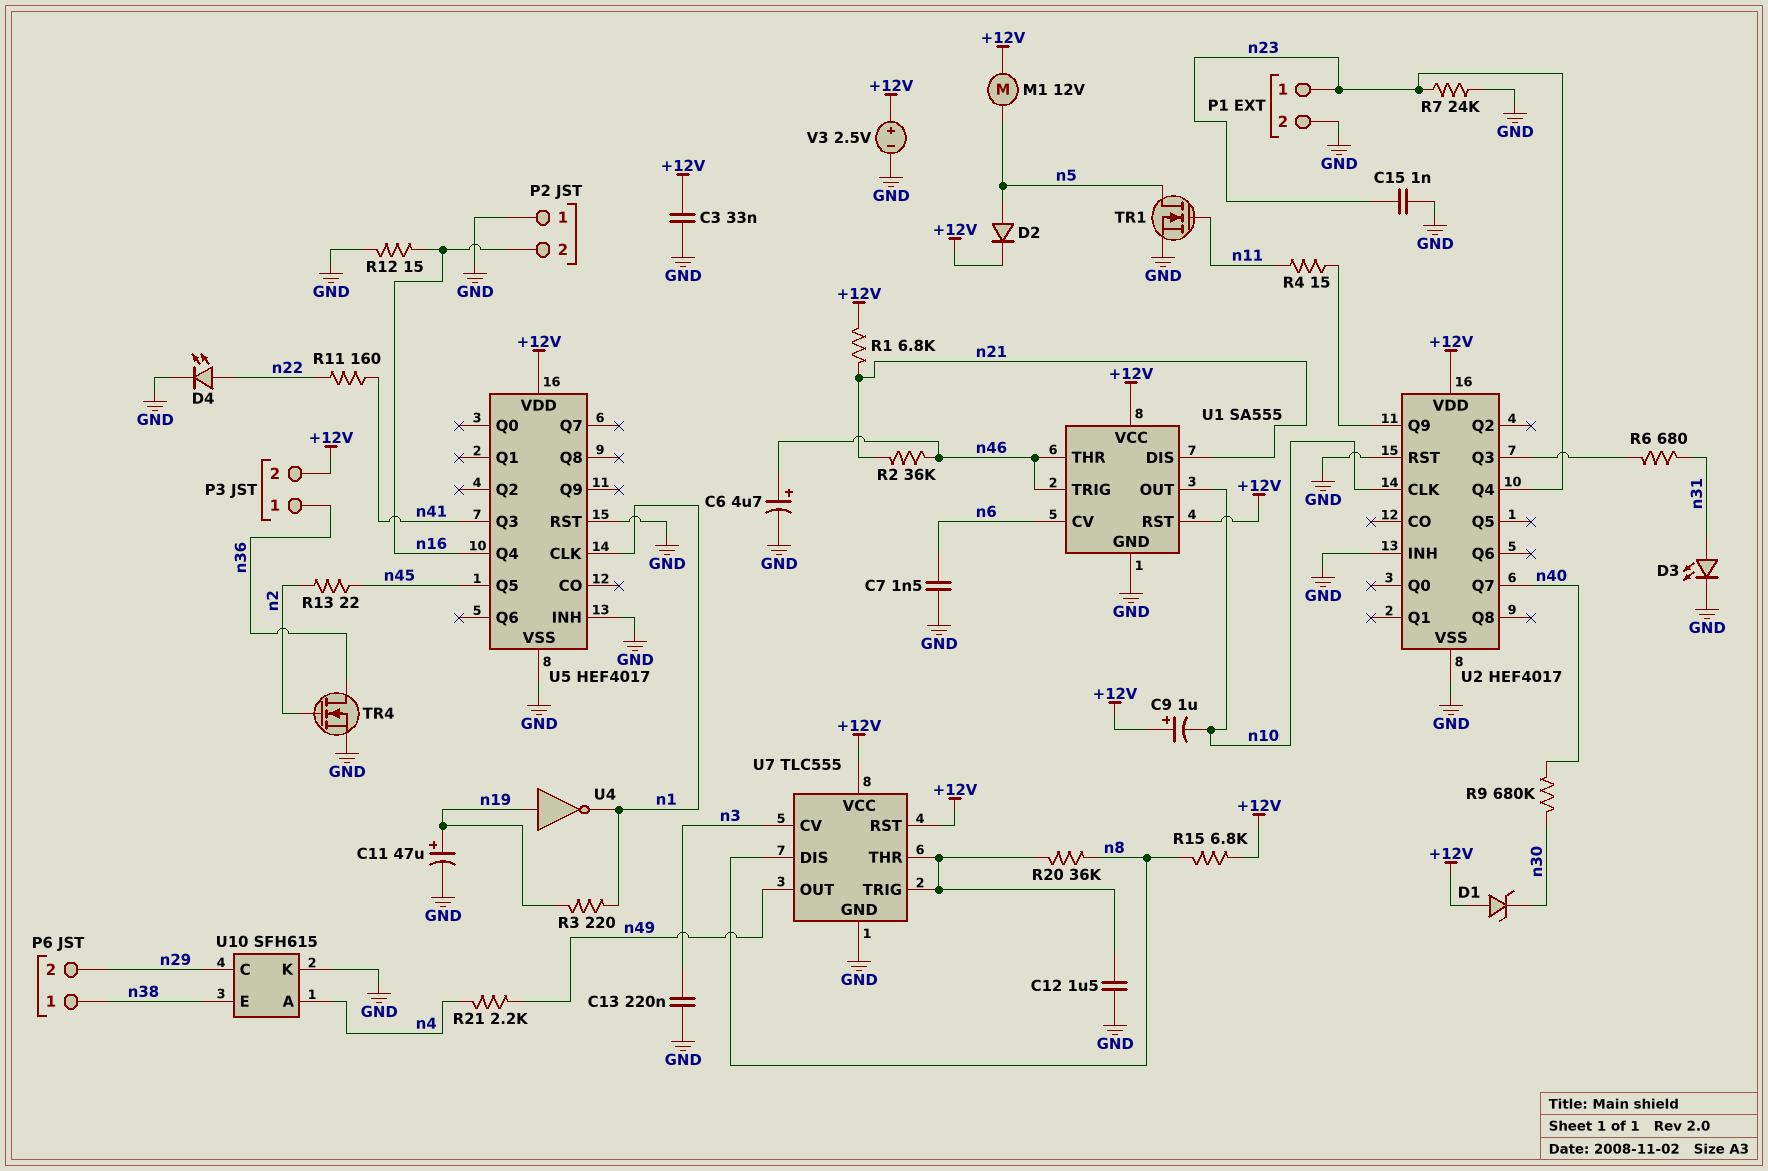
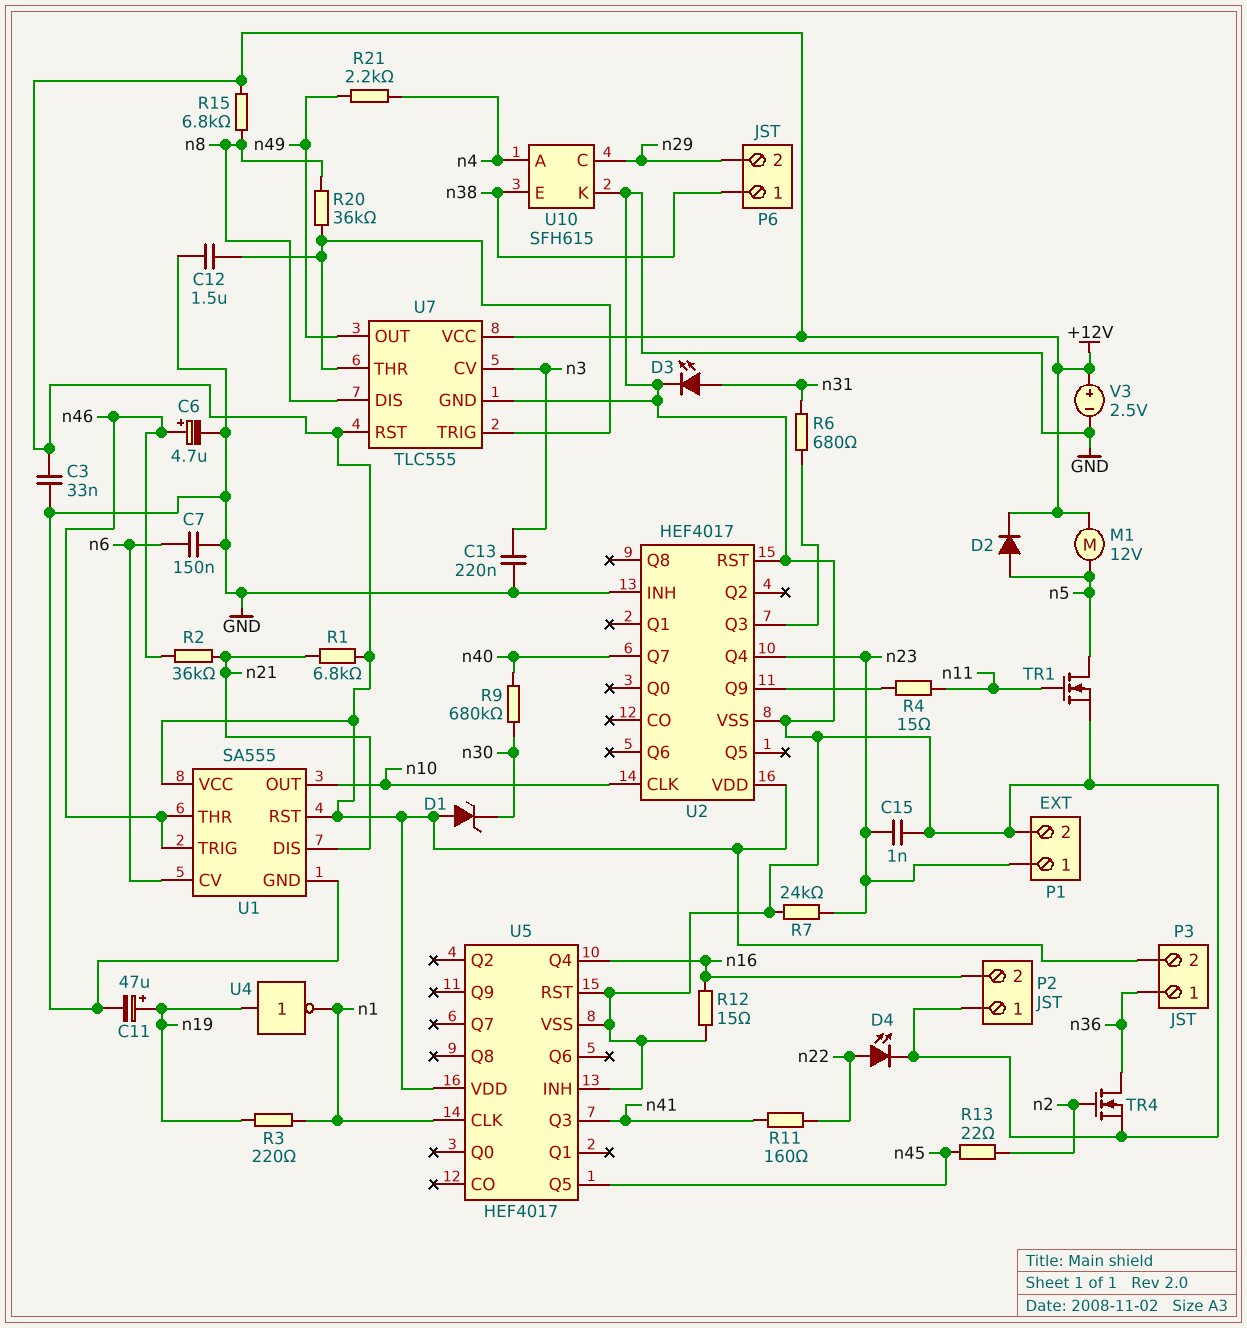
C7: 1.5nF (GND, n6) -> 150nF (GND, n6)
C9: 1uF (plus +12V, minus n10) -> none

